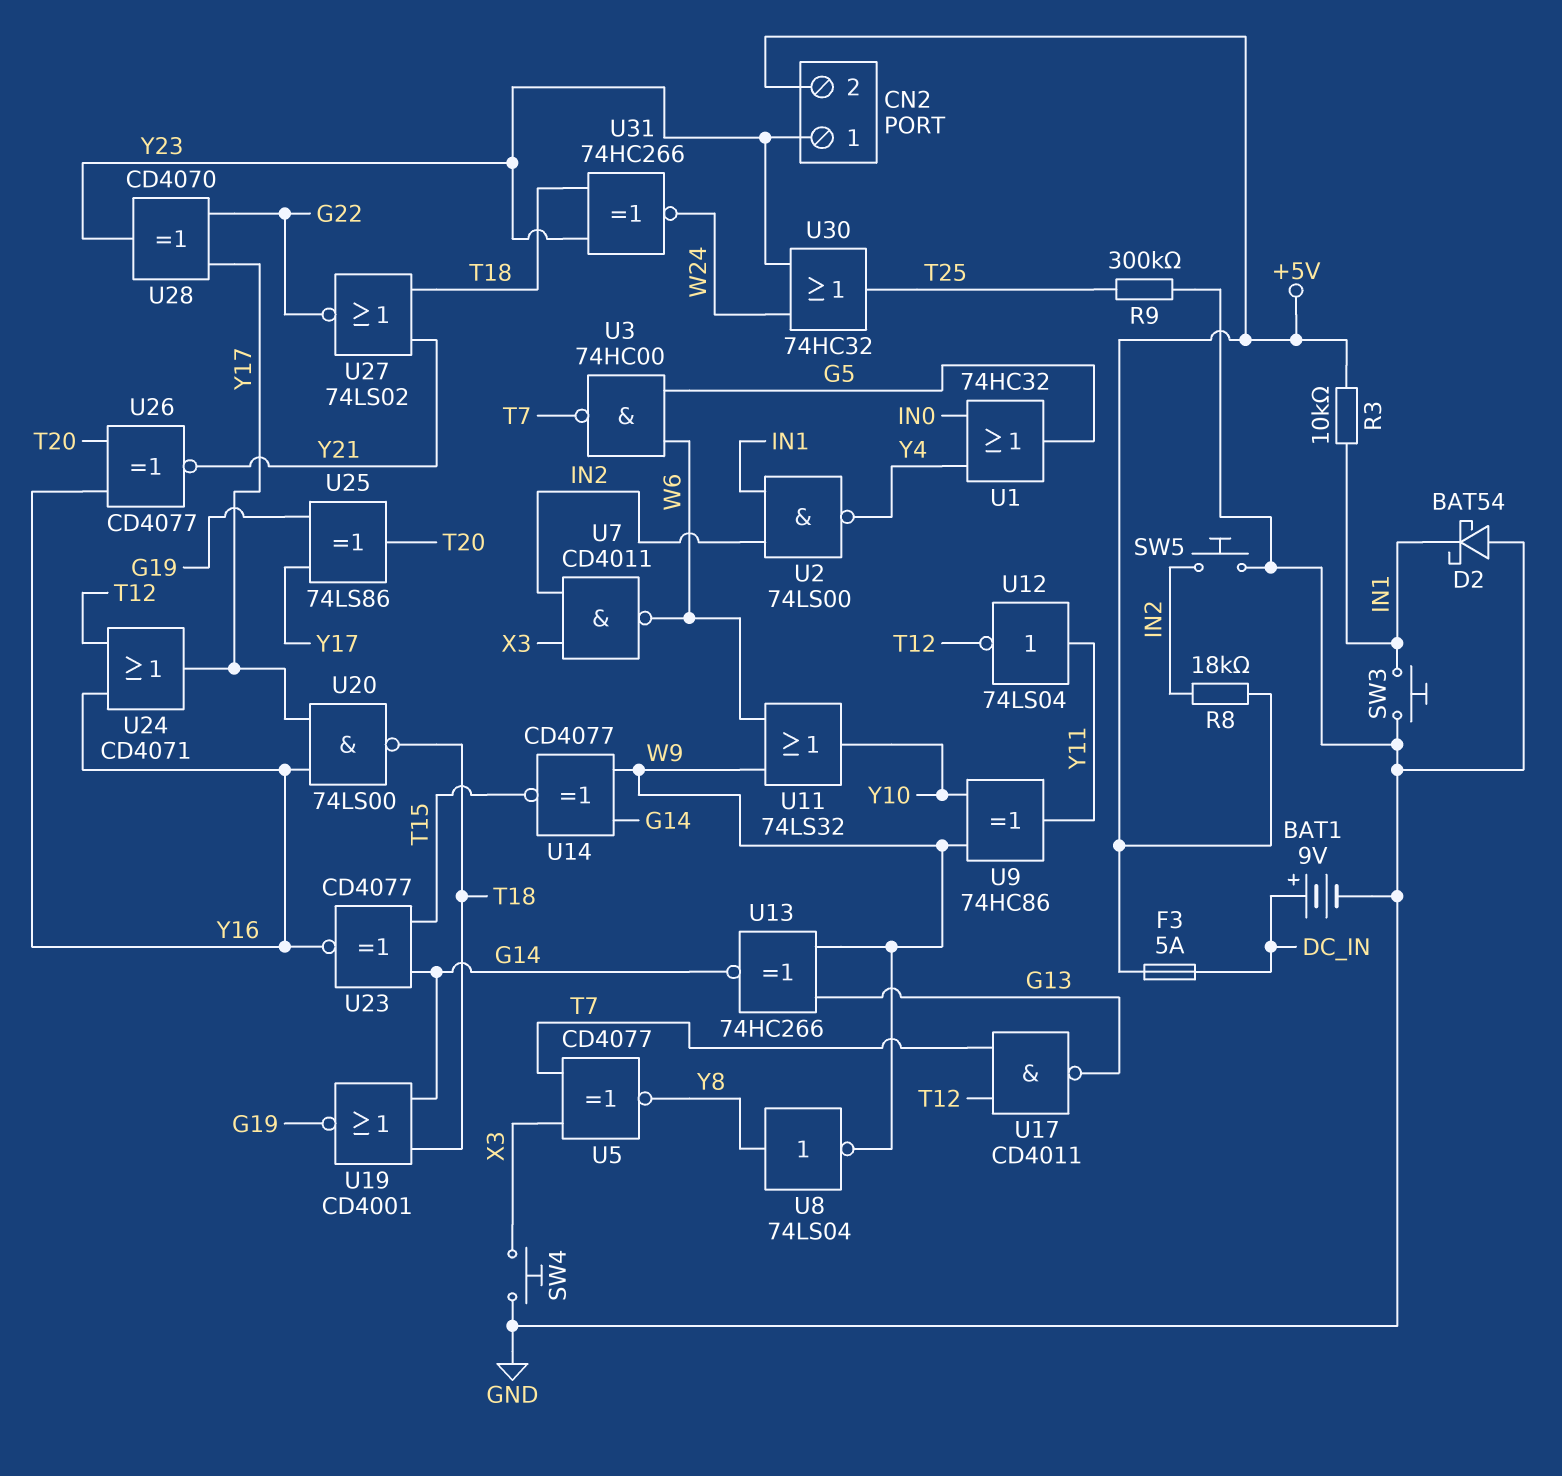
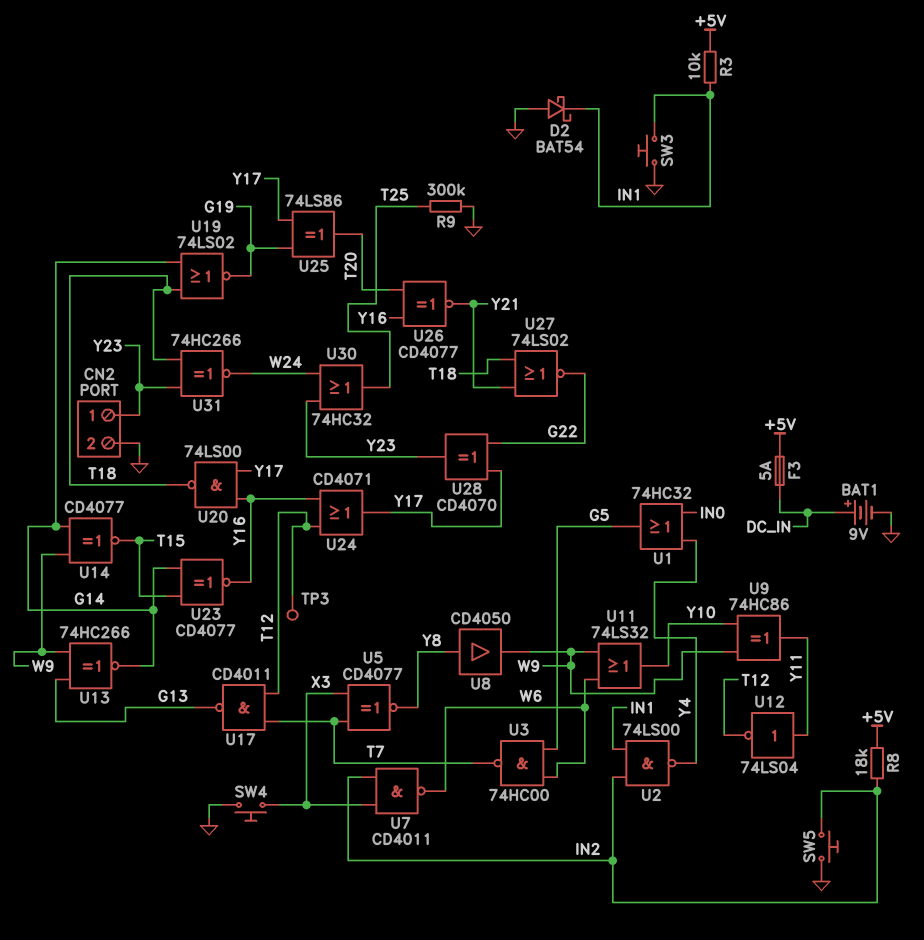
CN2 pin 2: +5V -> GND
TP3: none -> test point (T12)
U8: NOT 74LS04 (in Y8, out W9) -> buffer CD4050 (in Y8, out W9)
U19: NOR CD4001 (in G14, in T18, out G19) -> NOR 74LS02 (in G14, in T18, out G19)

